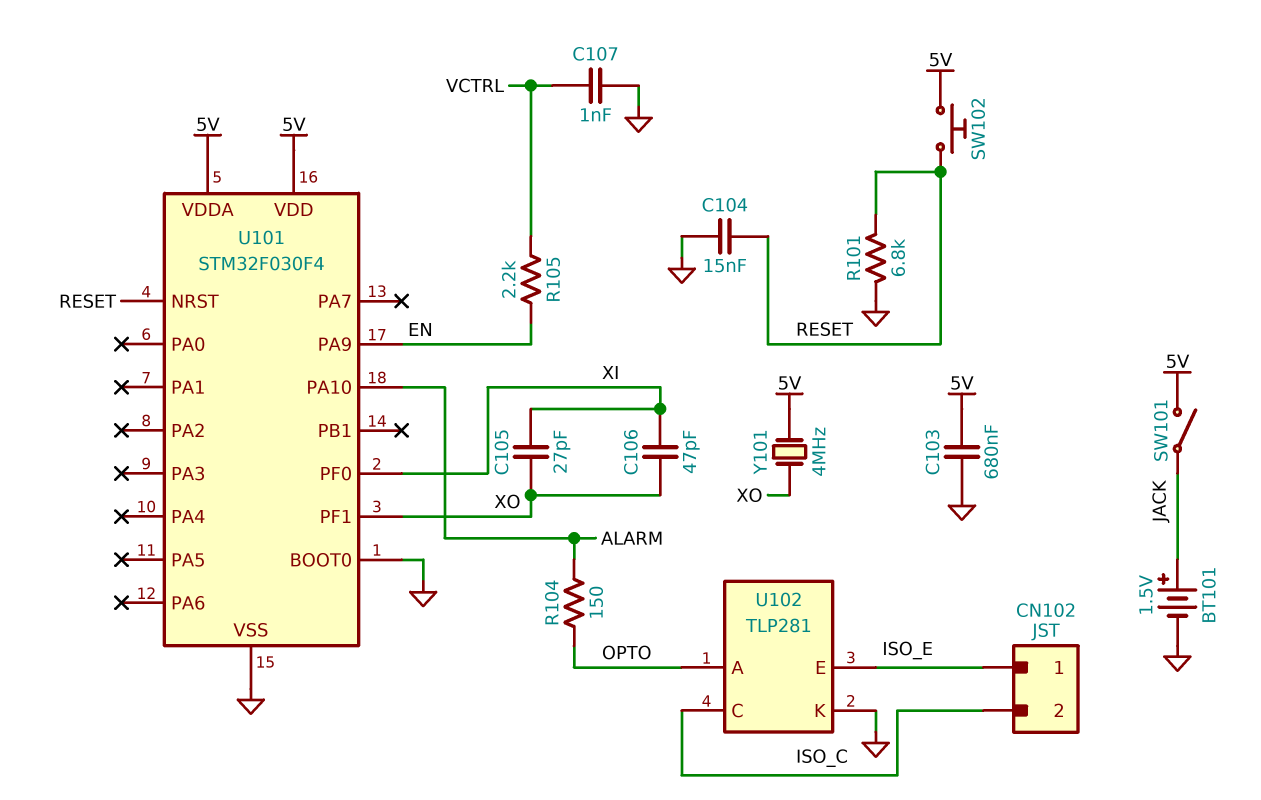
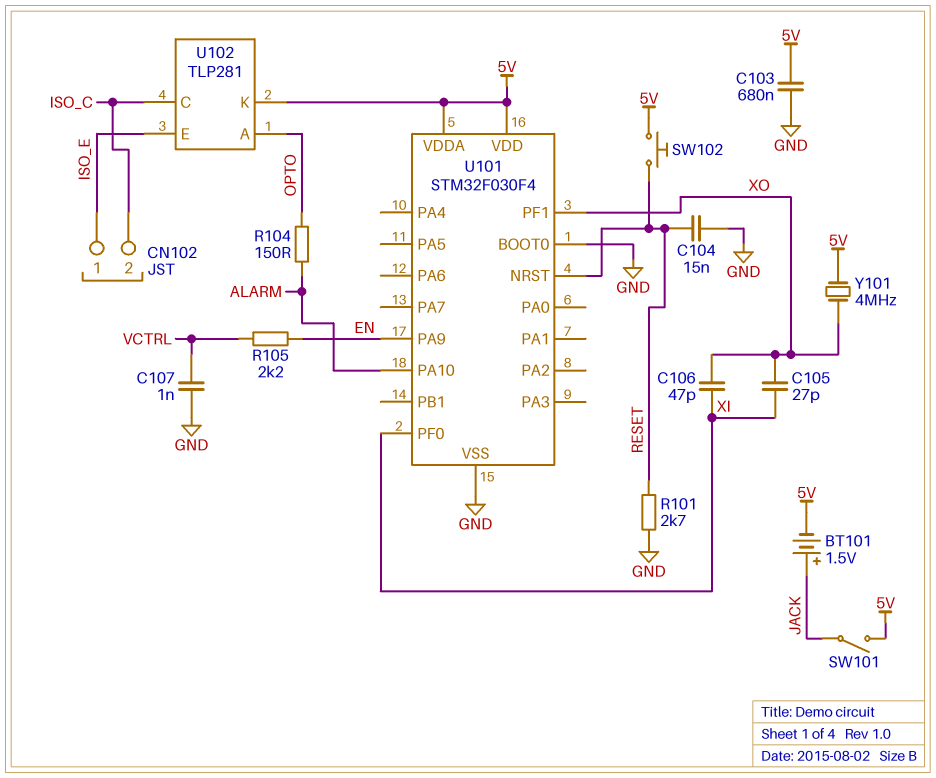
BT101: 1.5V (plus JACK, minus GND) -> 1.5V (plus JACK, minus 5V)
R101: 6.8k (GND, RESET) -> 2.7k (GND, RESET)
U102 pin K: GND -> 5V

